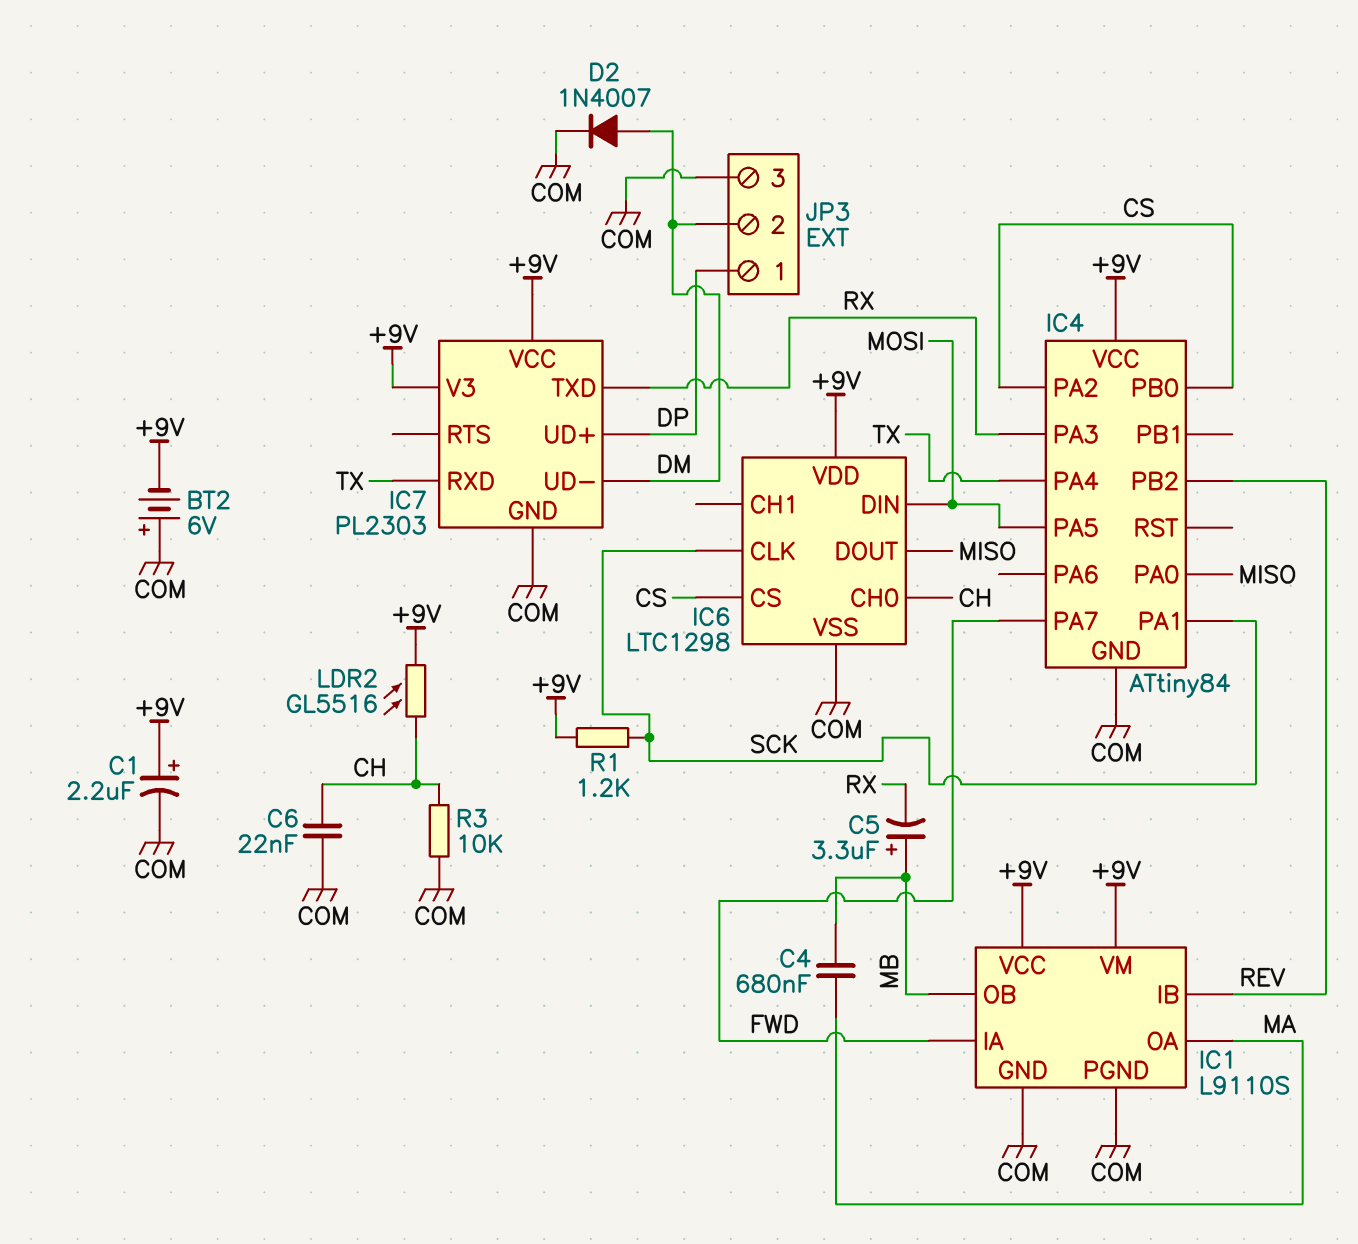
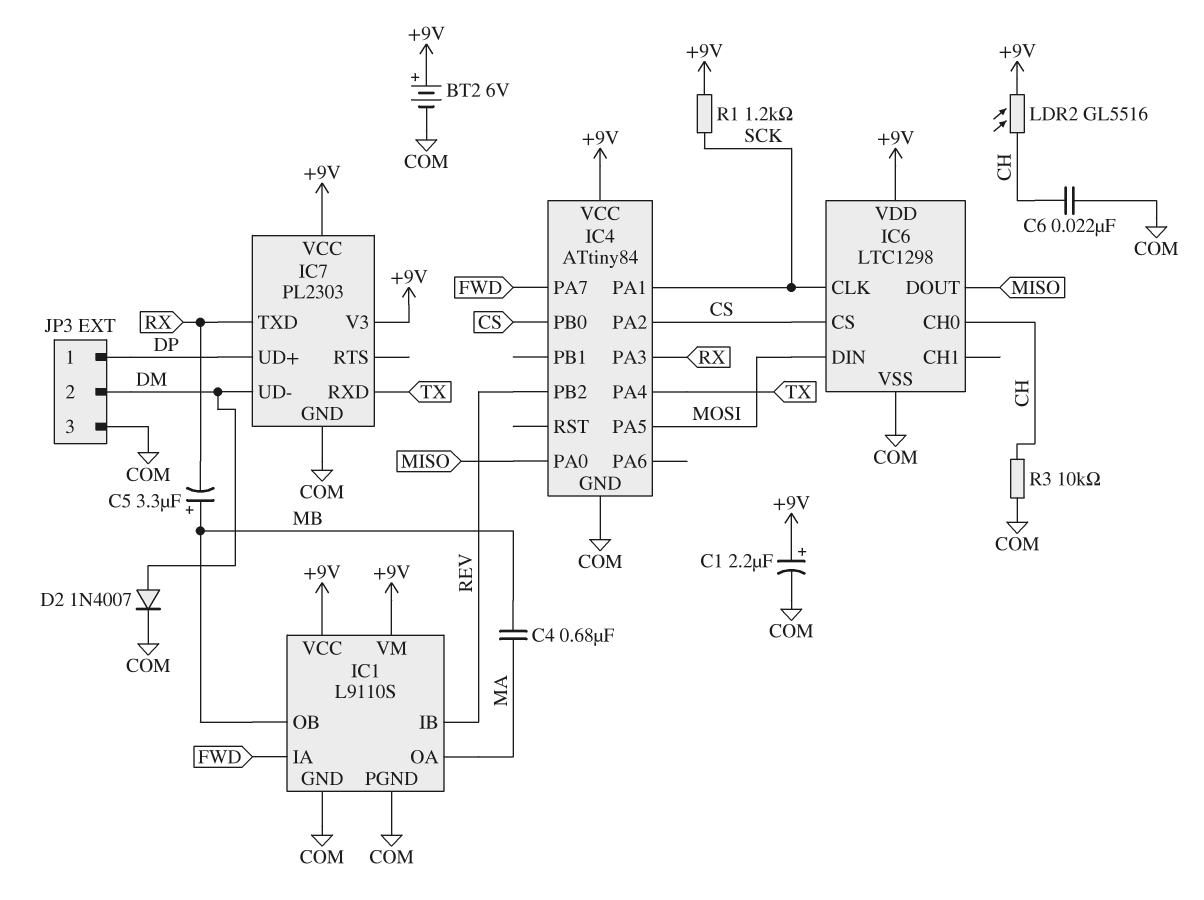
BT2: 6V (plus COM, minus +9V) -> 6V (plus +9V, minus COM)

